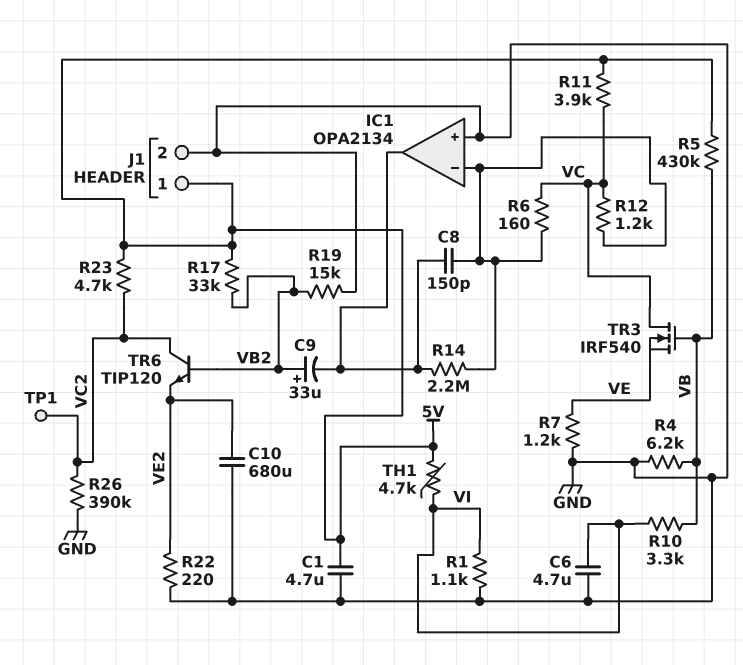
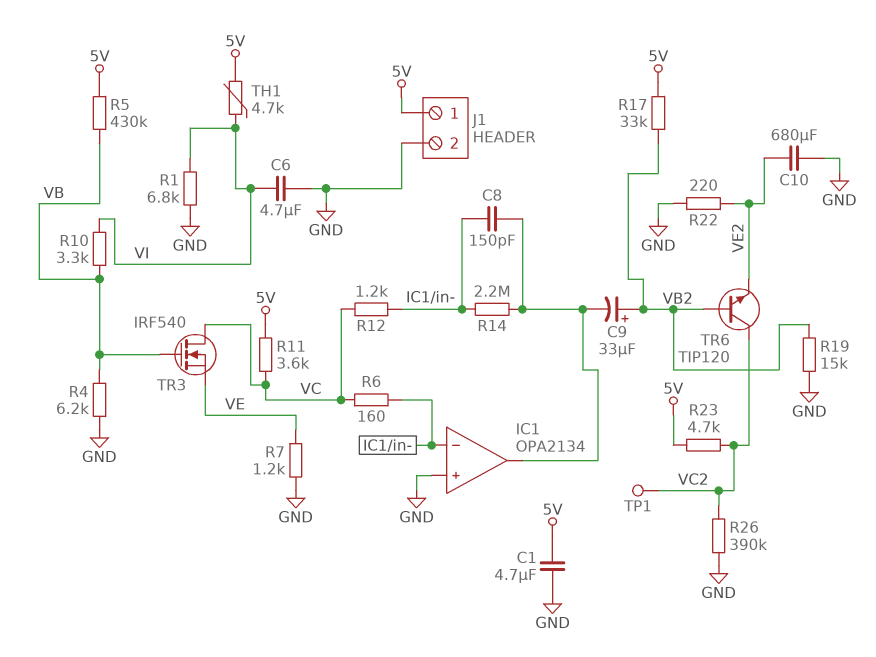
R1: 1.1k (GND, VI) -> 6.8k (GND, VI)
R11: 3.9k (5V, VC) -> 3.6k (5V, VC)

